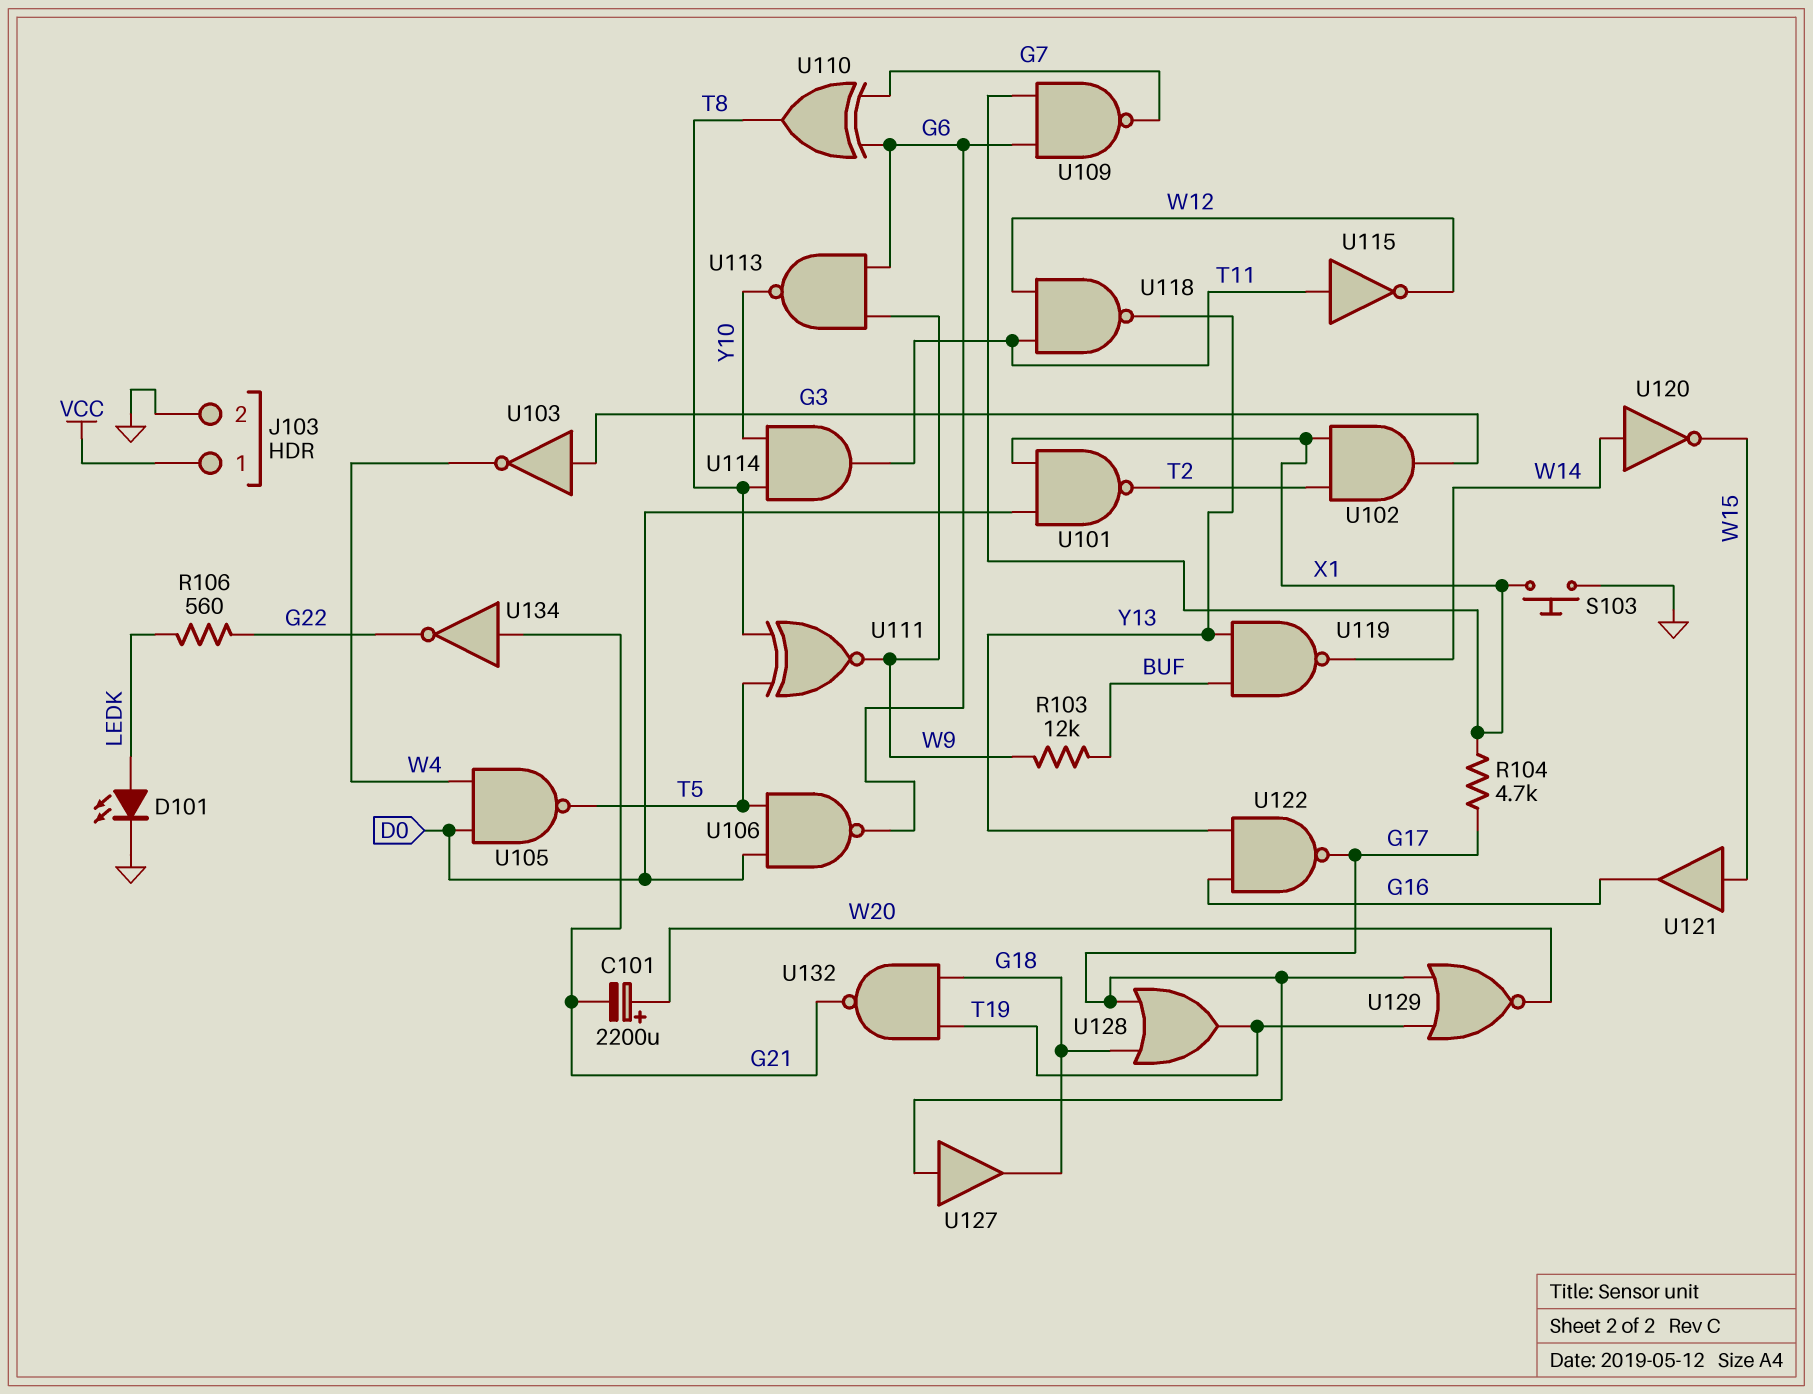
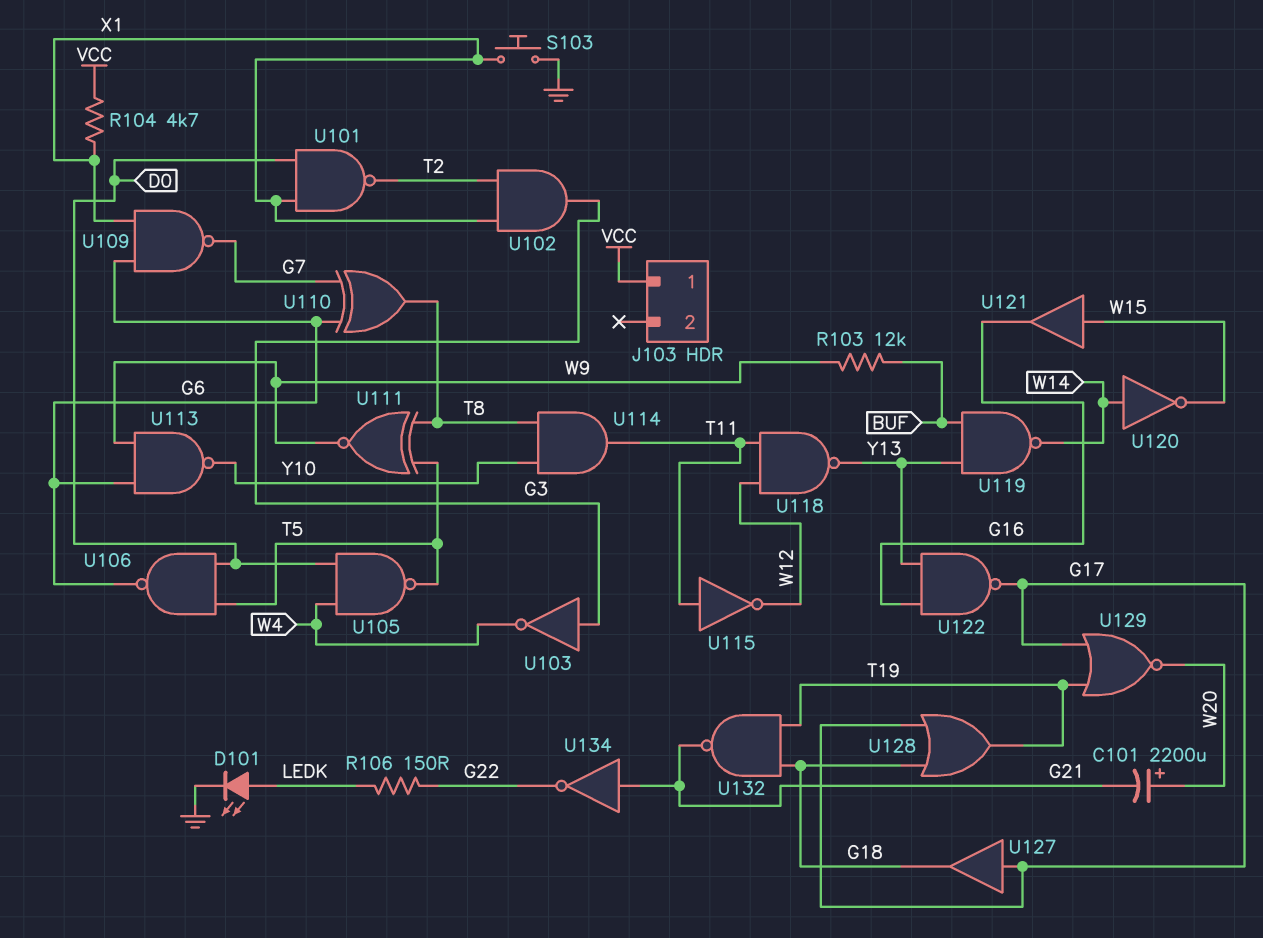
J103 pin 2: GND -> none
R104: 4.7k (G17, X1) -> 4.7k (VCC, X1)
R106: 560 (G22, LEDK) -> 150 (G22, LEDK)

